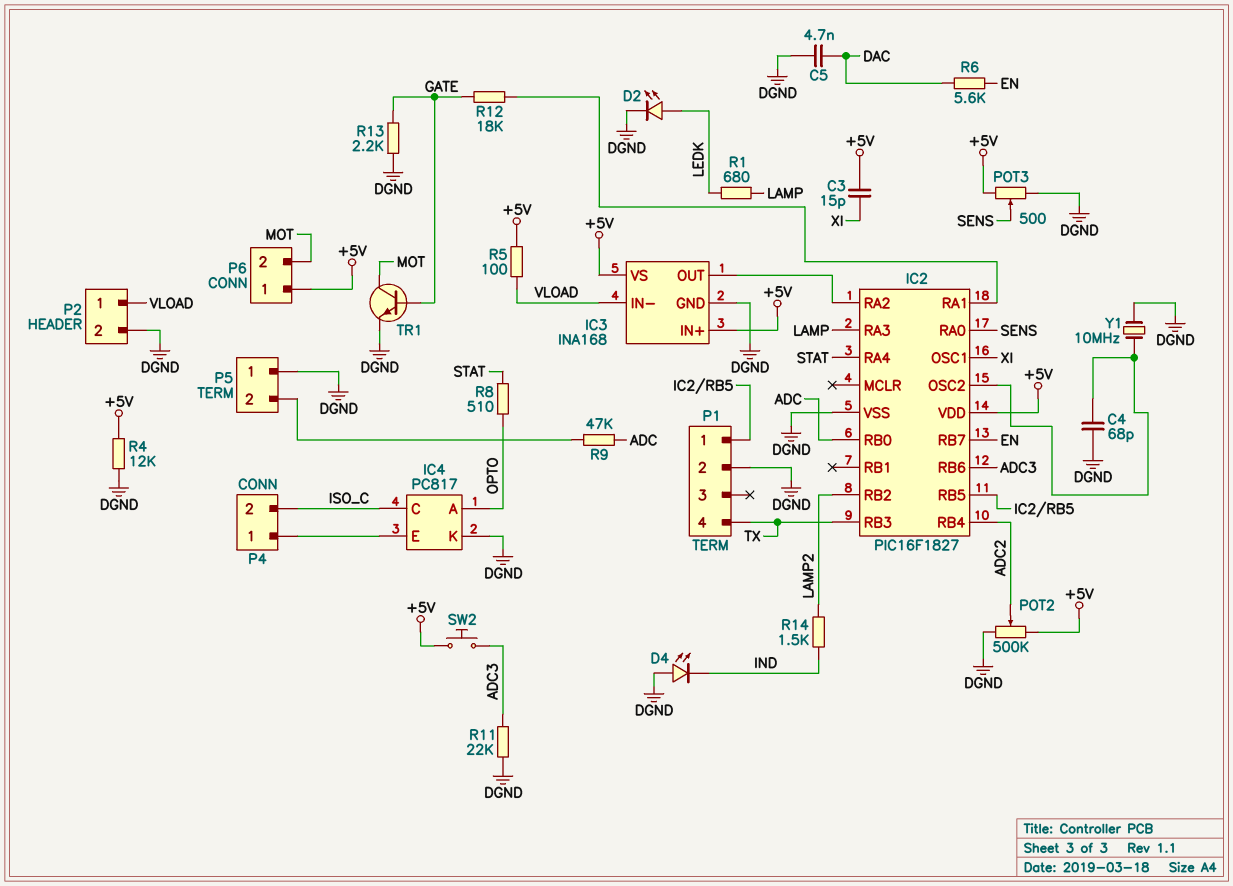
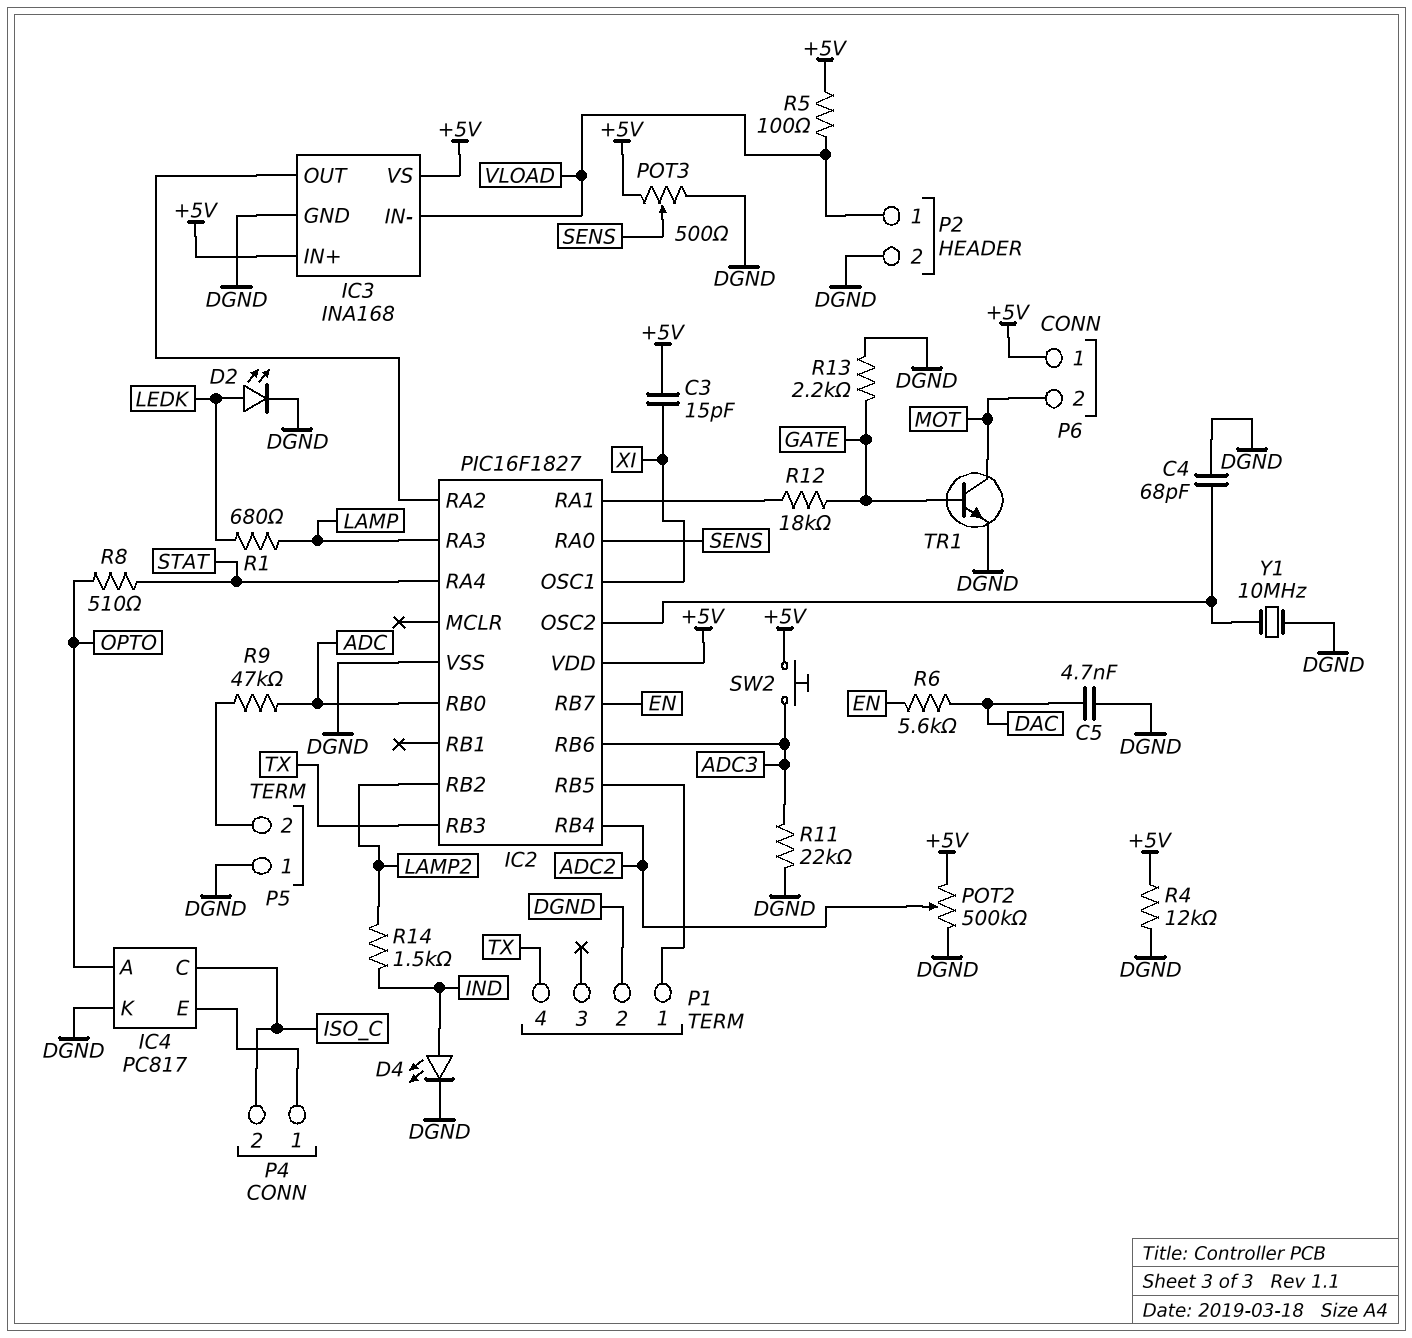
D4: LED (A DGND, K IND) -> LED (A IND, K DGND)

